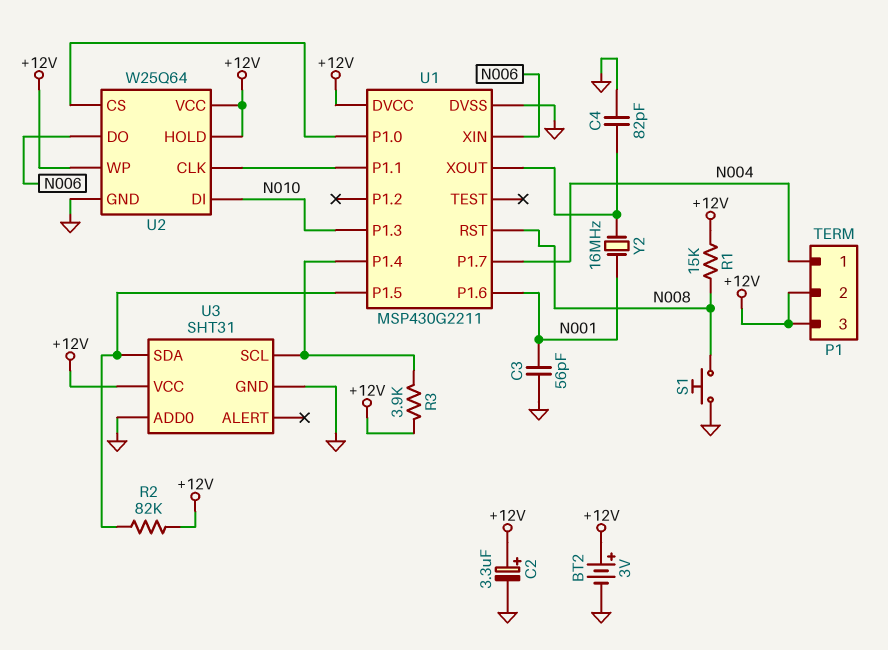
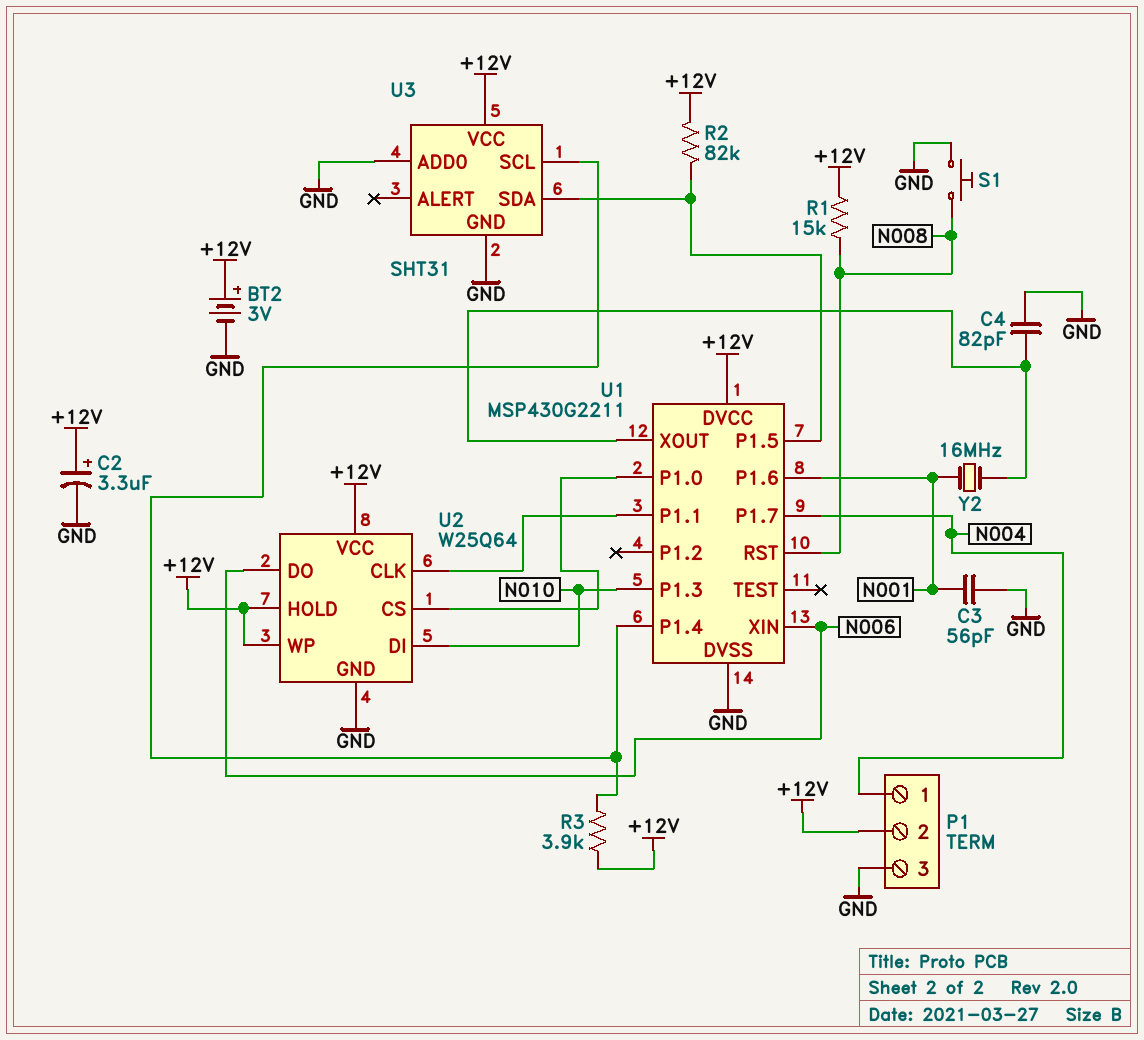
P1 pin 3: +12V -> GND

